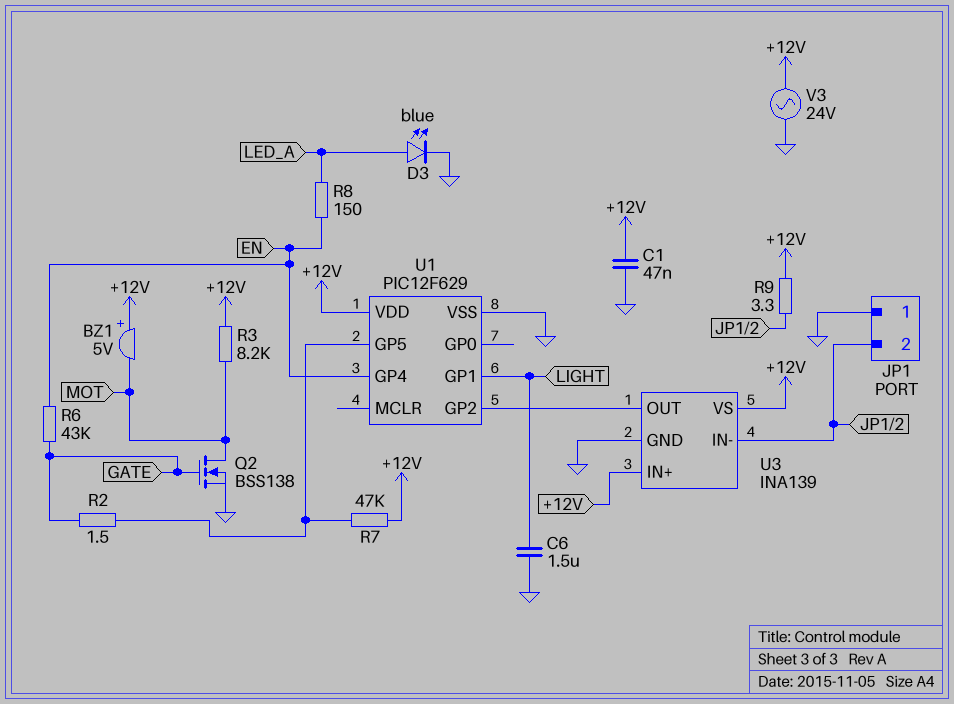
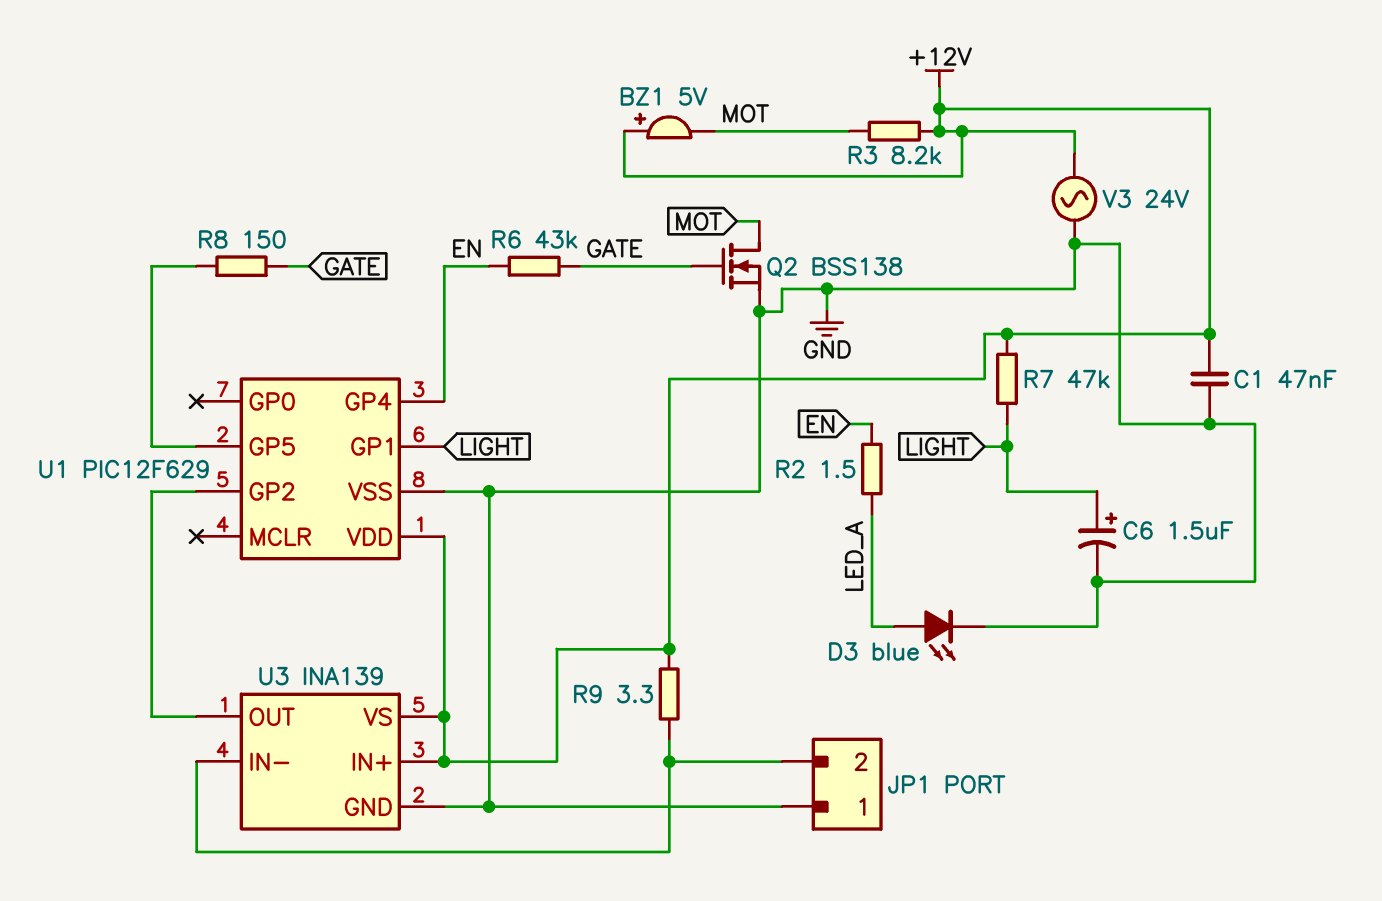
C6: 1.5uF (GND, LIGHT) -> 1.5uF (plus LIGHT, minus GND)
R2: 1.5 (GATE, U1/GP5) -> 1.5 (EN, LED_A)
R7: 47k (+12V, U1/GP5) -> 47k (+12V, LIGHT)
R8: 150 (EN, LED_A) -> 150 (GATE, U1/GP5)

